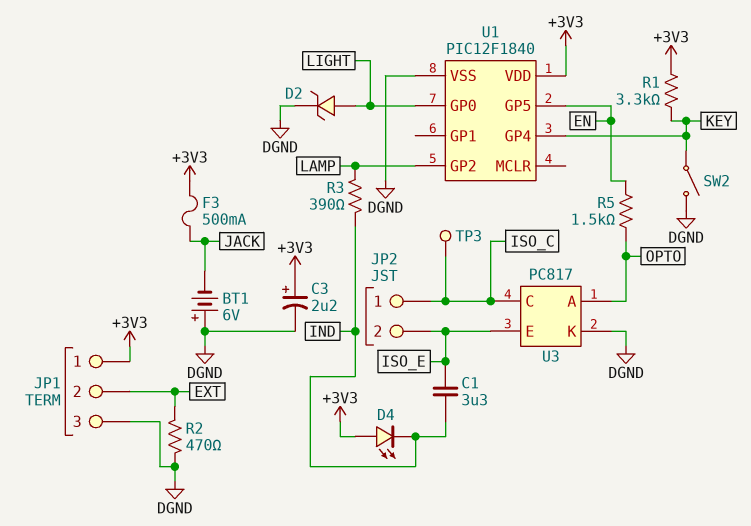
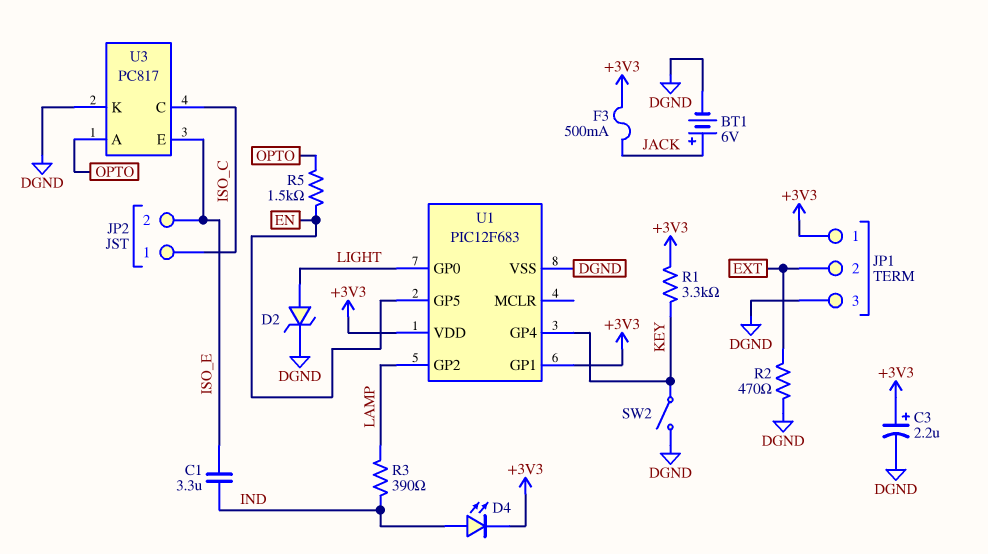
BT1: 6V (plus DGND, minus JACK) -> 6V (plus JACK, minus DGND)
D4: LED (A +3V3, K IND) -> LED (A IND, K +3V3)
TP3: test point (ISO_C) -> none
U1: PIC12F1840 -> PIC12F683
U1 pin GP1: none -> +3V3

